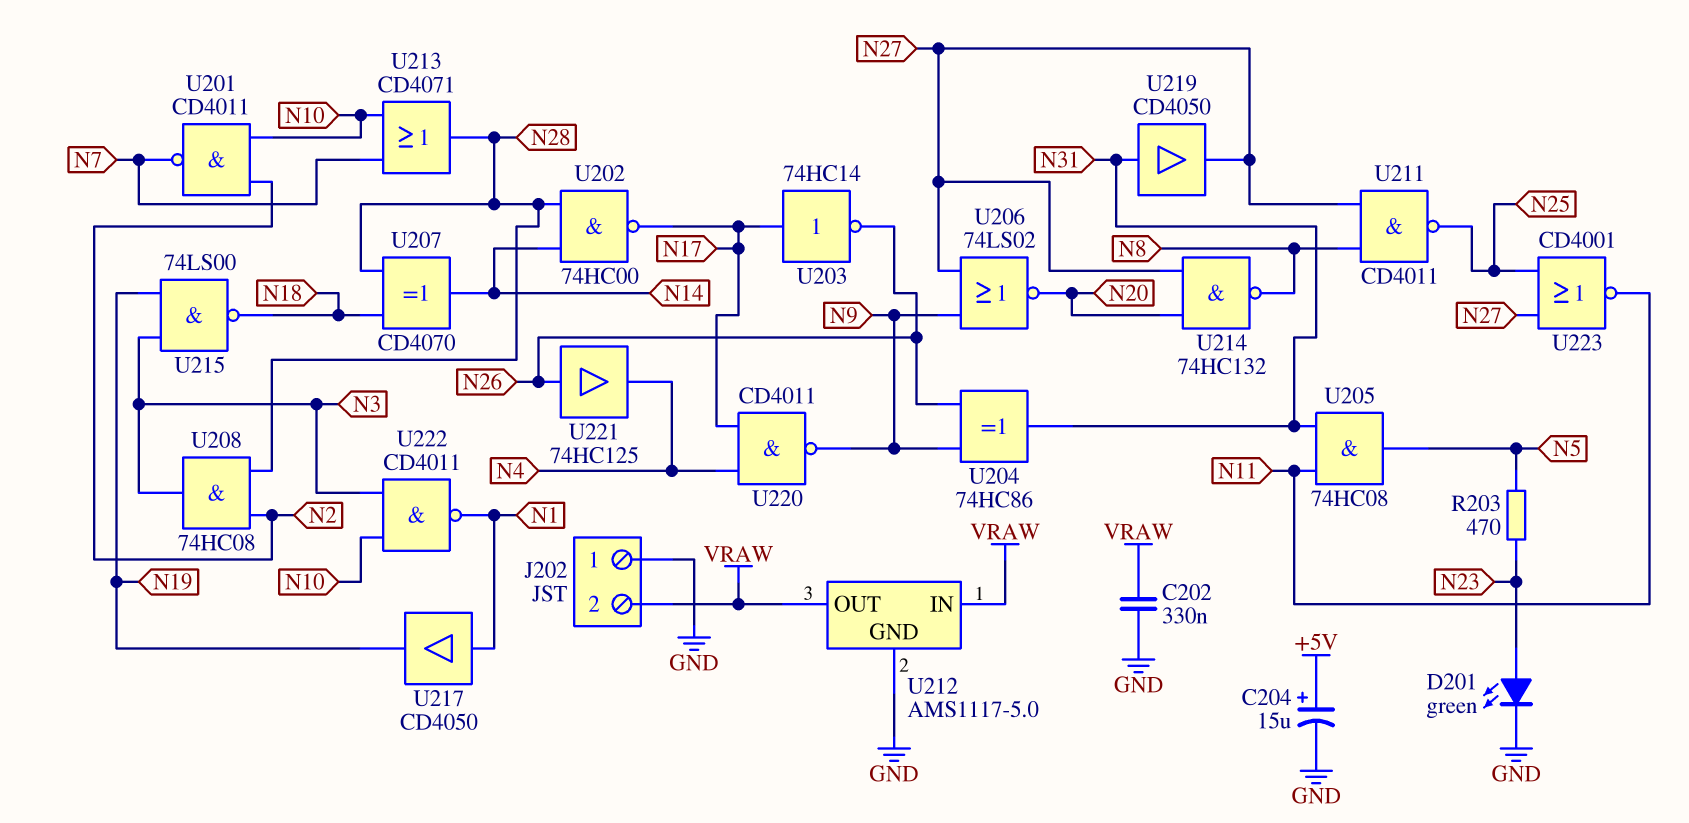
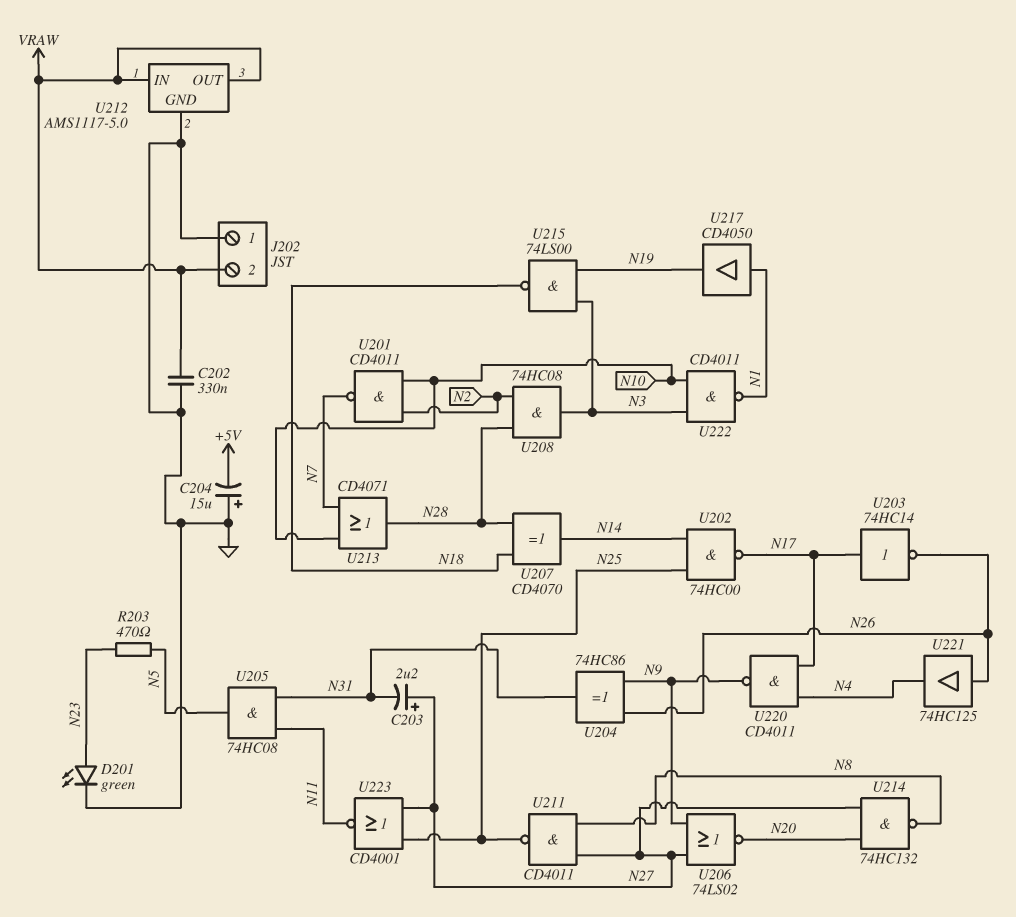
C203: none -> 2.2uF (plus N27, minus N31)
C204: 15uF (plus +5V, minus GND) -> 15uF (plus GND, minus +5V)
U202: NAND 74HC00 (in N14, in N28, out N17) -> NAND 74HC00 (in N14, in N25, out N17)
U219: buffer CD4050 (in N31, out N27) -> none

